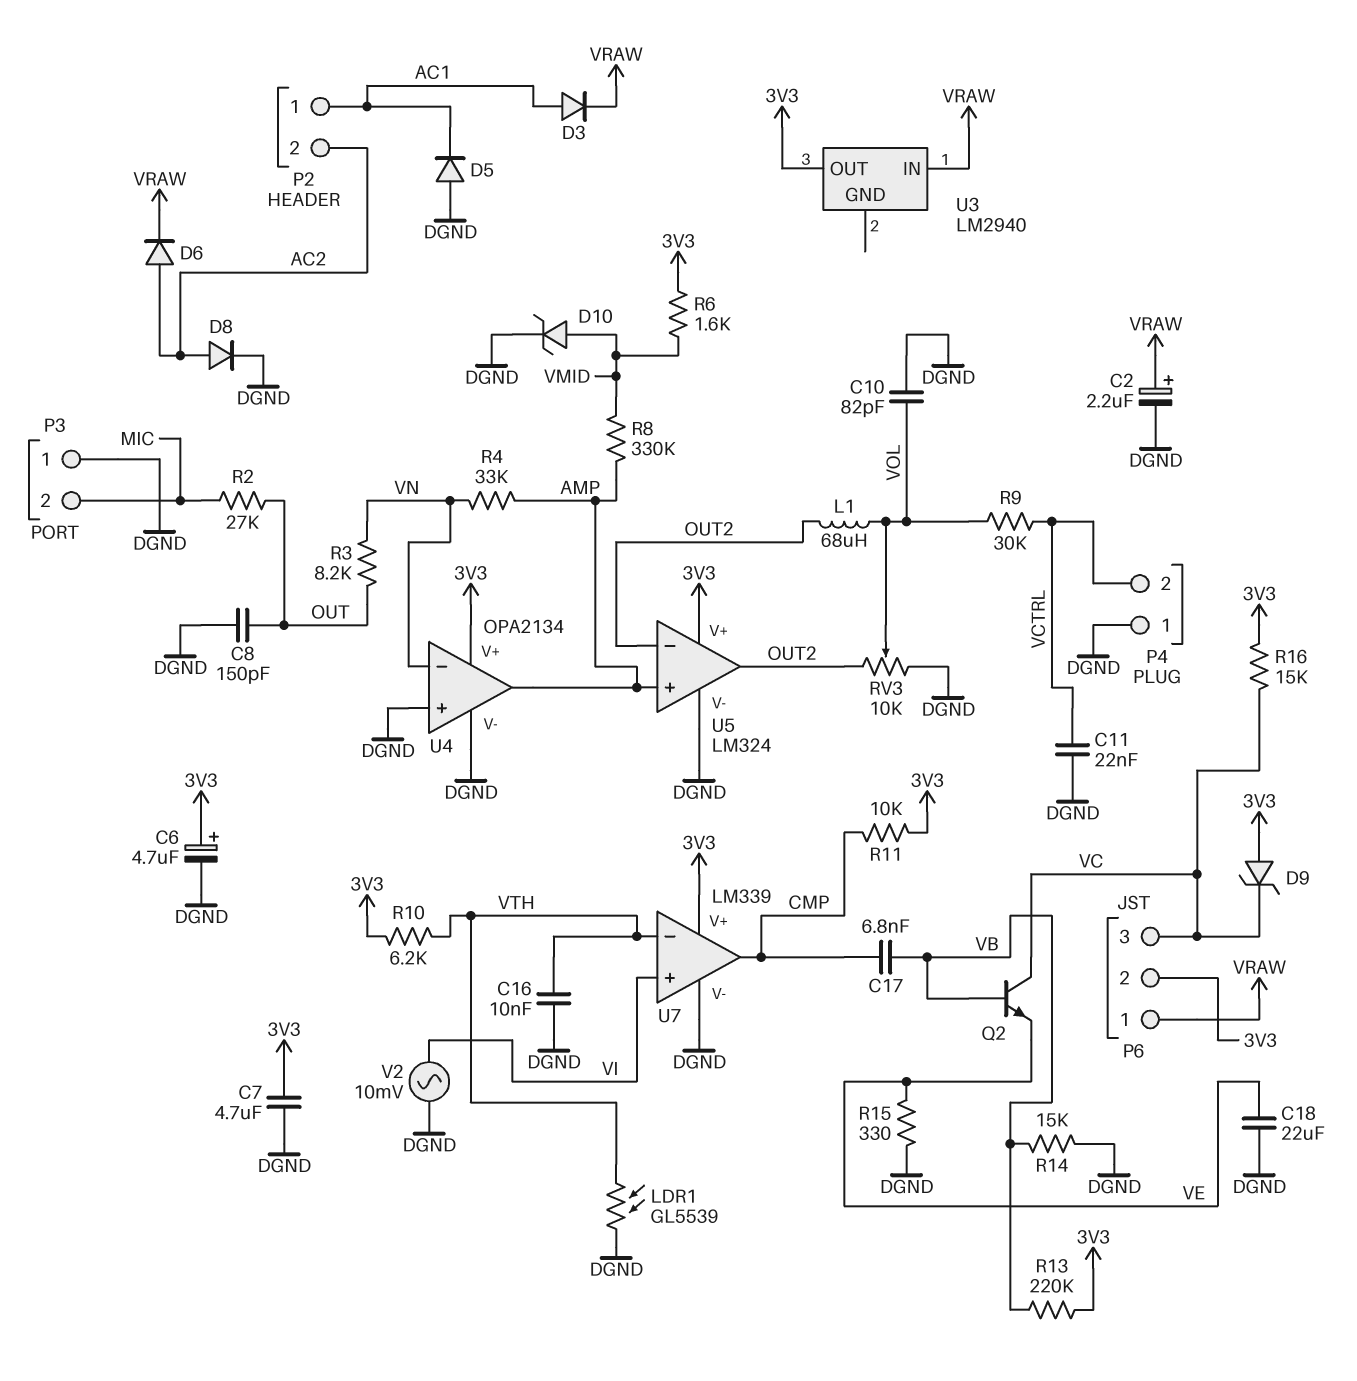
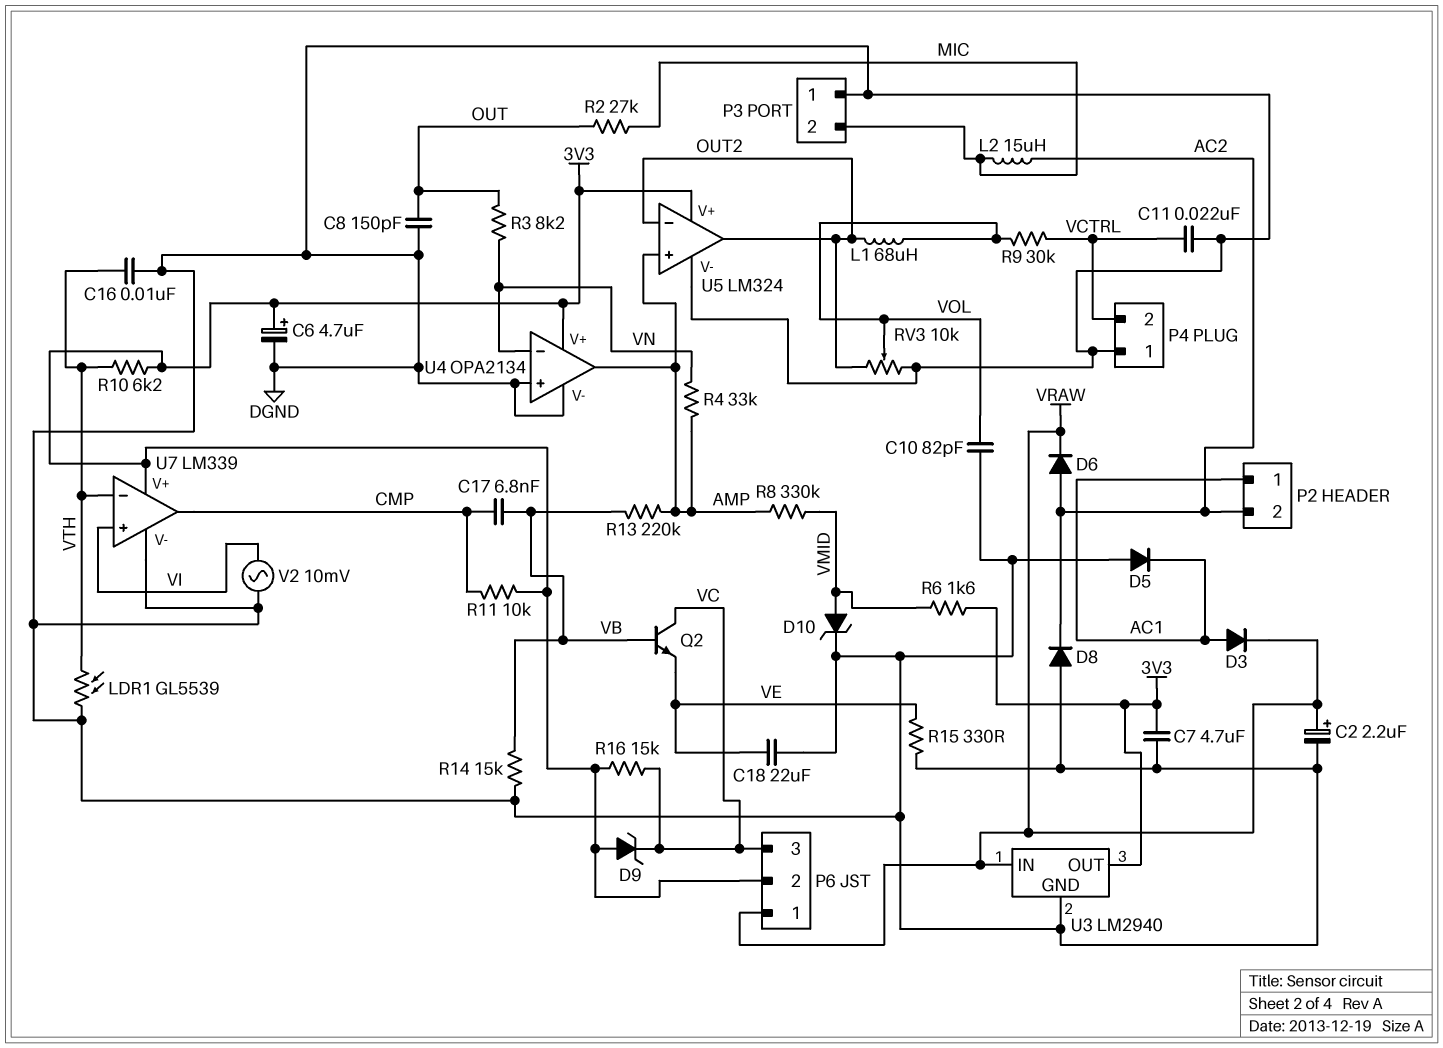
D8: diode (A AC2, K DGND) -> diode (A DGND, K AC2)
L2: none -> 15uH (AC2, MIC)
R13: 220k (3V3, VB) -> 220k (AMP, VB)
U3 pin GND: none -> DGND

